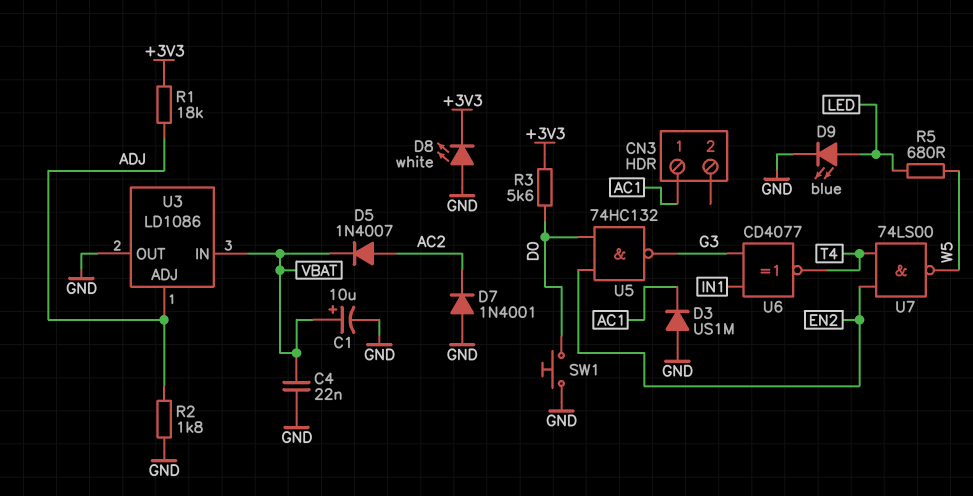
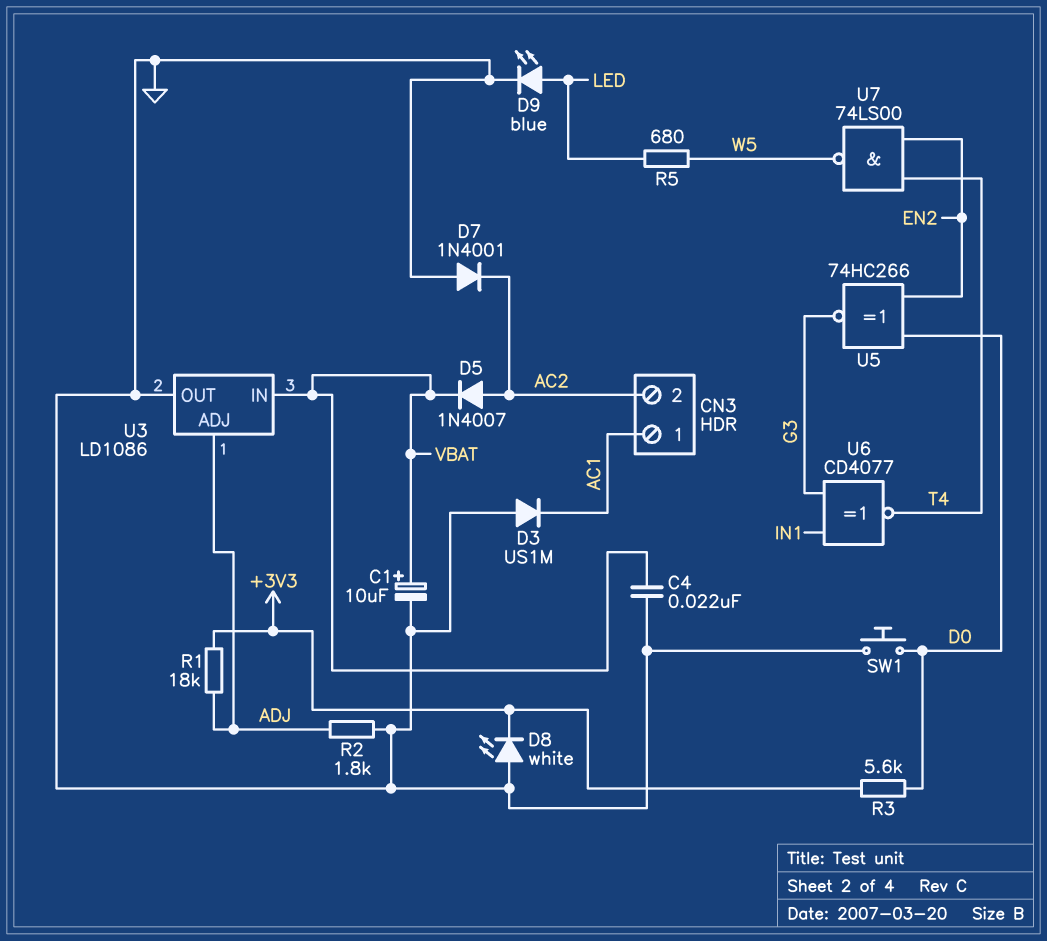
CN3 pin 2: none -> AC2
U5: NAND 74HC132 (in D0, in EN2, out G3) -> XNOR 74HC266 (in D0, in EN2, out G3)

